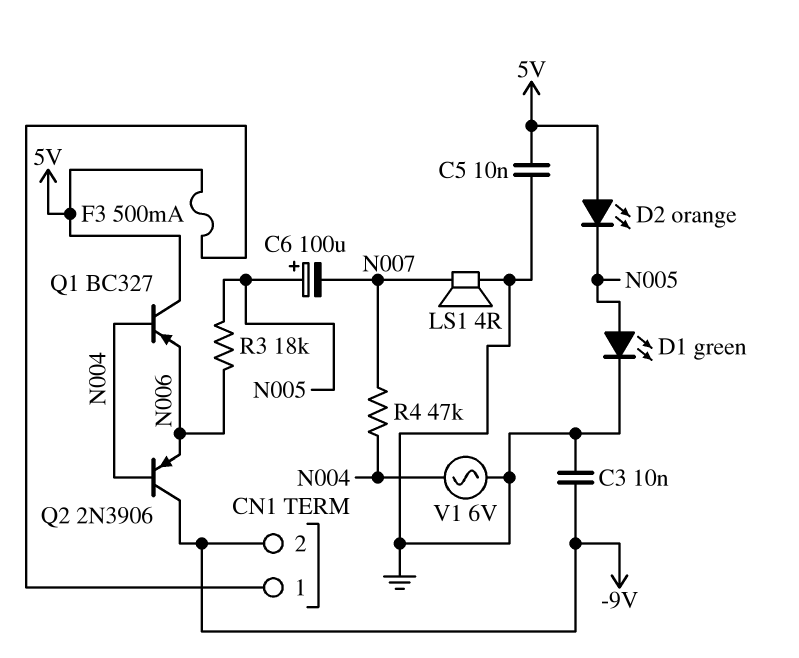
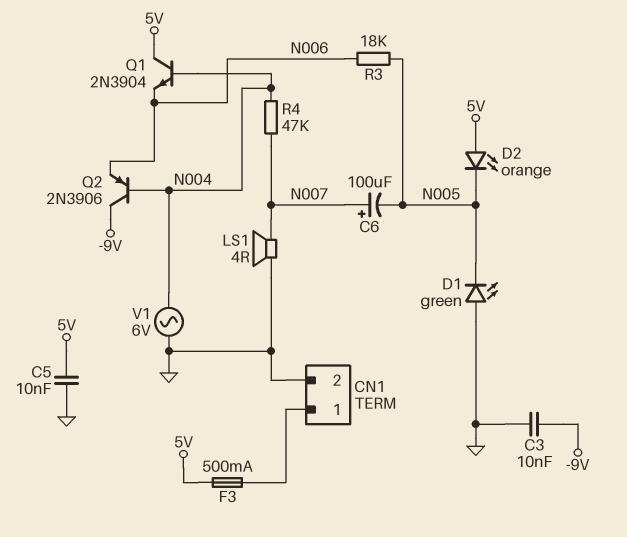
C6: 100uF (plus N005, minus N007) -> 100uF (plus N007, minus N005)
CN1 pin 2: -9V -> GND
D1: LED green (A N005, K GND) -> LED green (A GND, K N005)
Q1: PNP BC327 (B N004, C 5V, E N006) -> NPN 2N3904 (B N004, C 5V, E N006)

